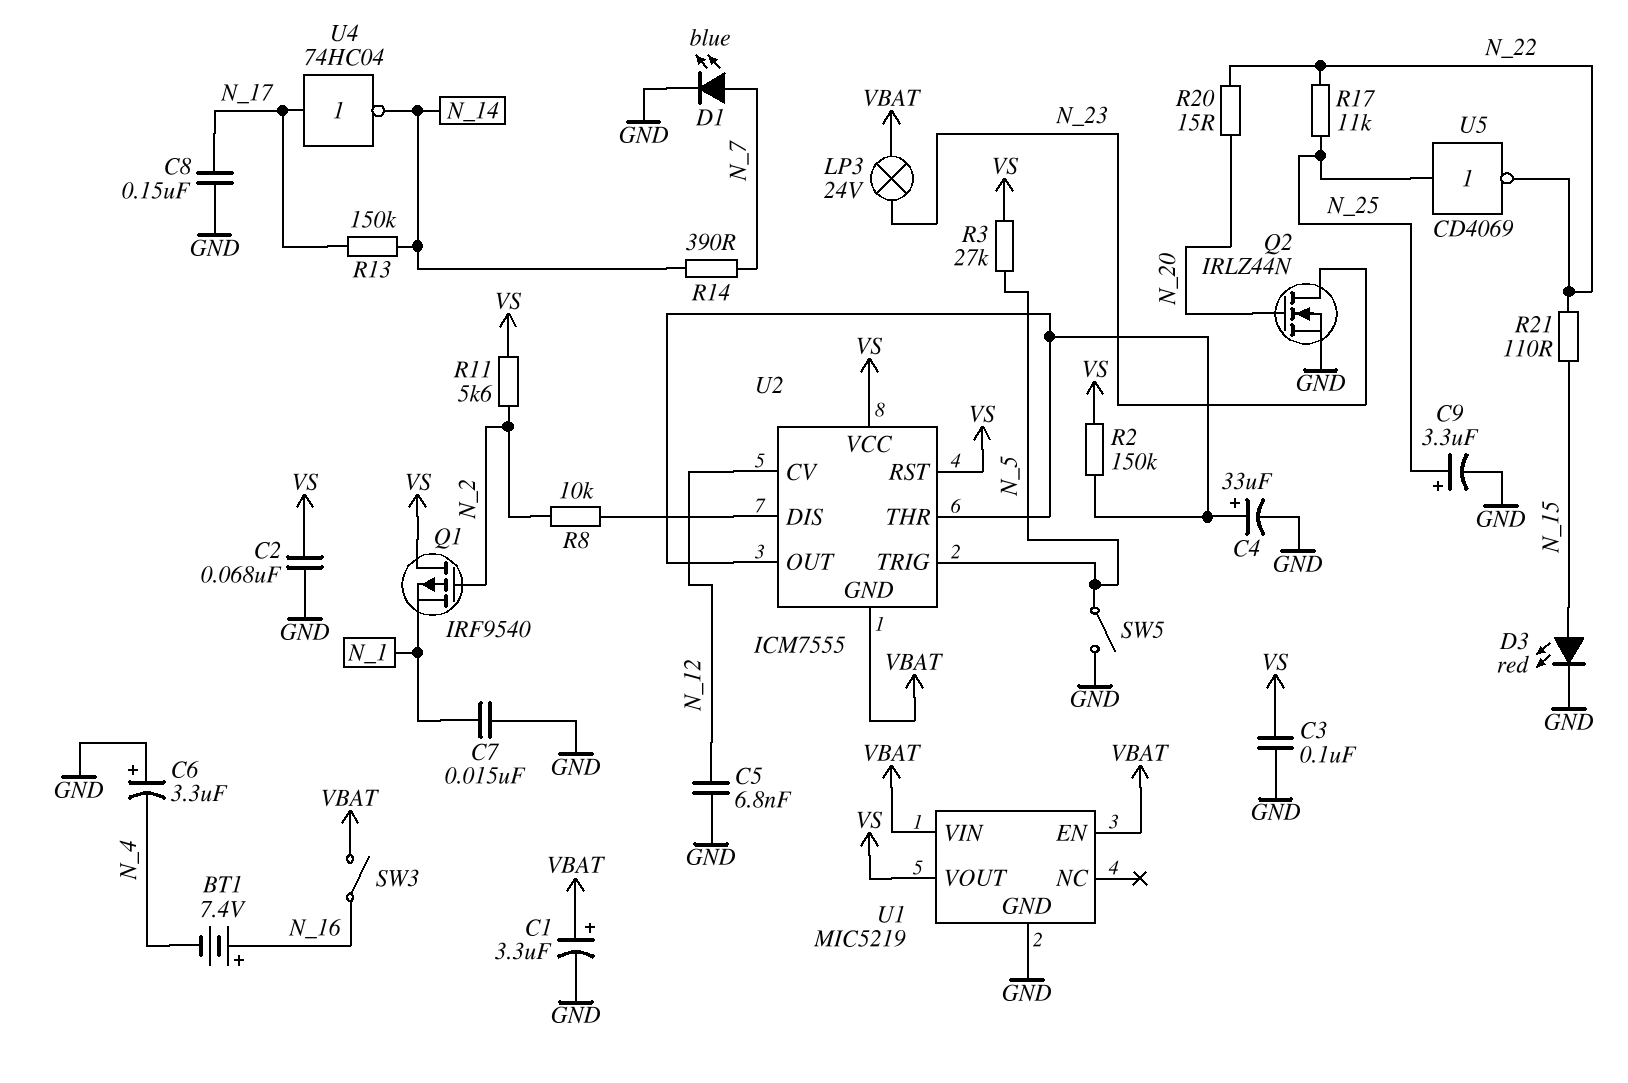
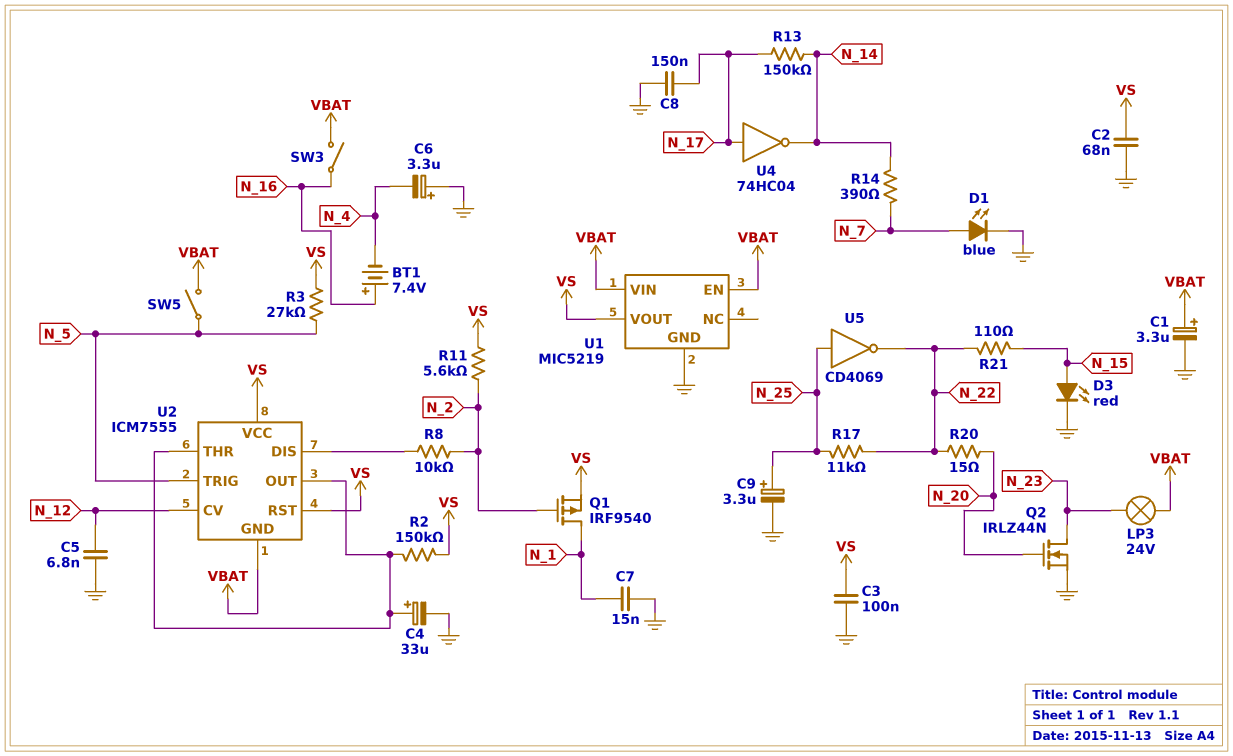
Q1: PMOS IRF9540 (G N_2, D VS, S N_1) -> PMOS IRF9540 (G N_2, D N_1, S VS)
SW5: switch (GND, N_5) -> switch (N_5, VBAT)

